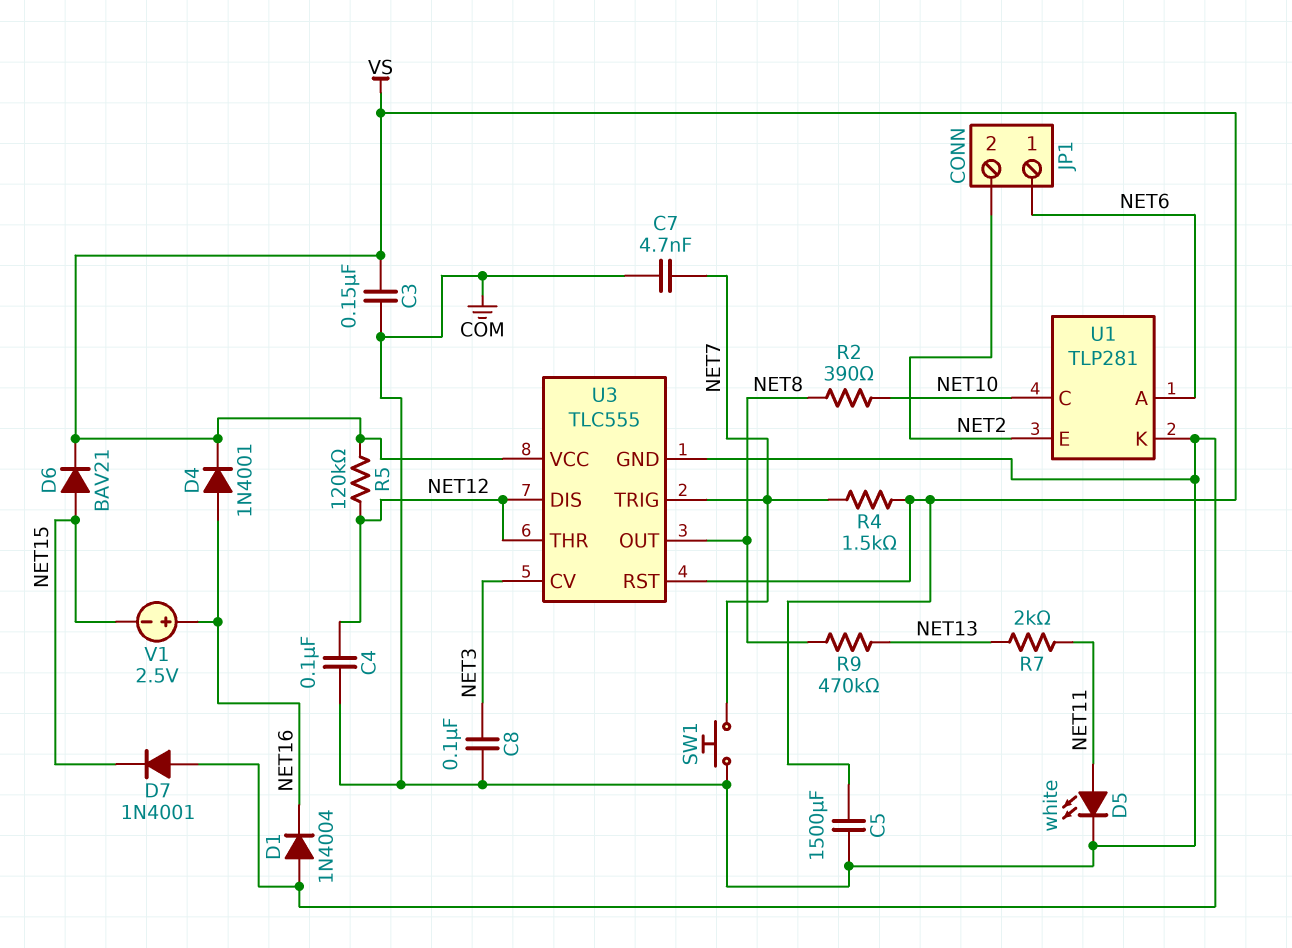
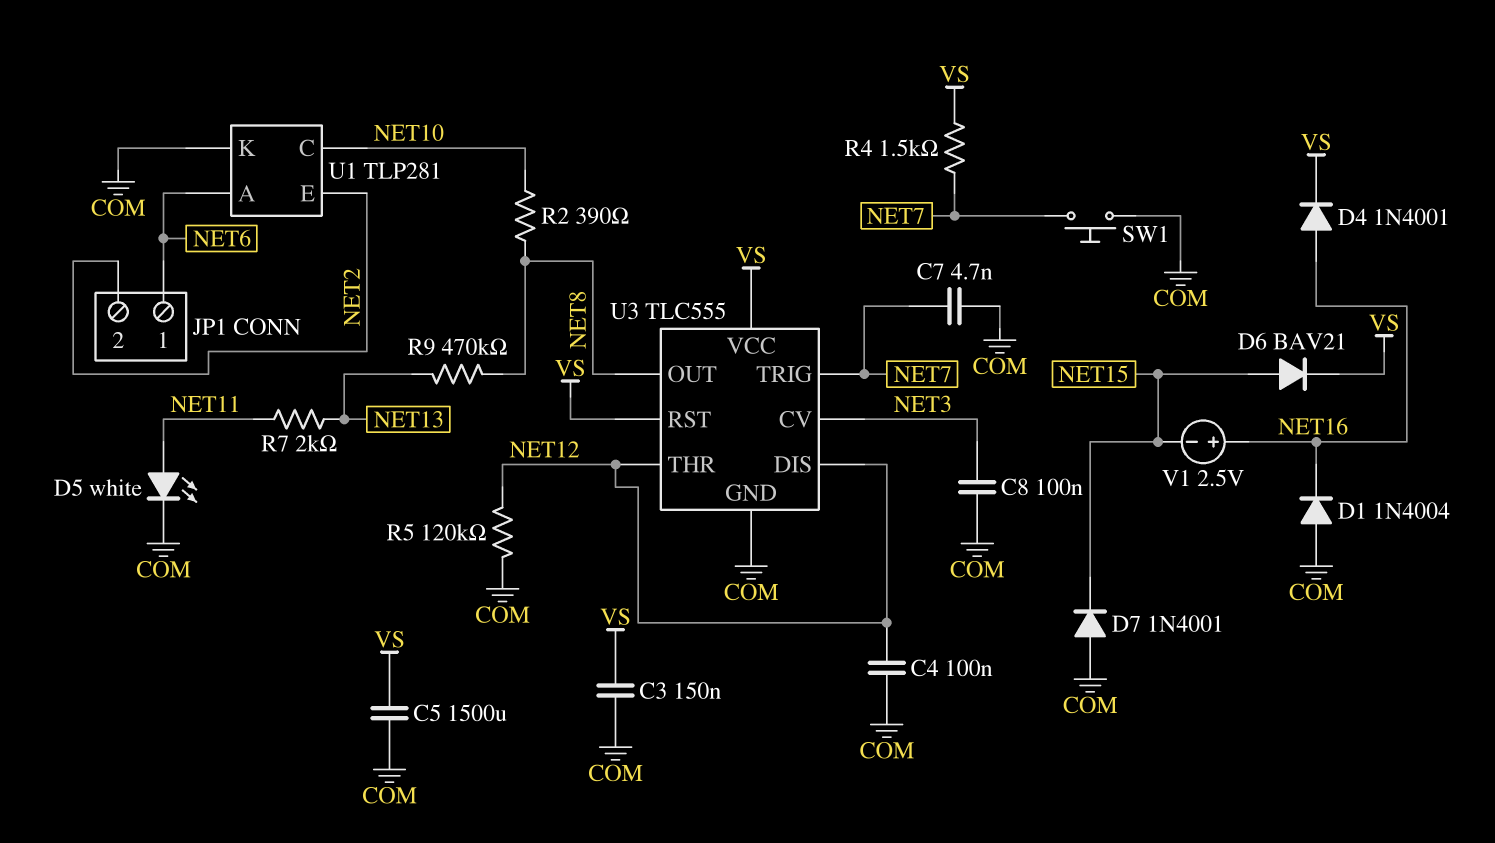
R5: 120k (NET12, VS) -> 120k (COM, NET12)

